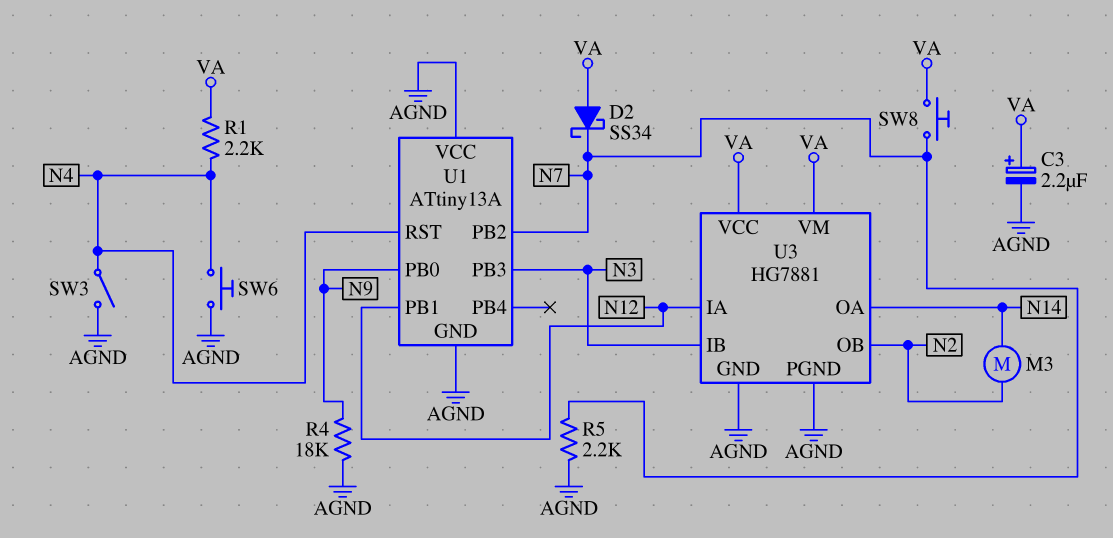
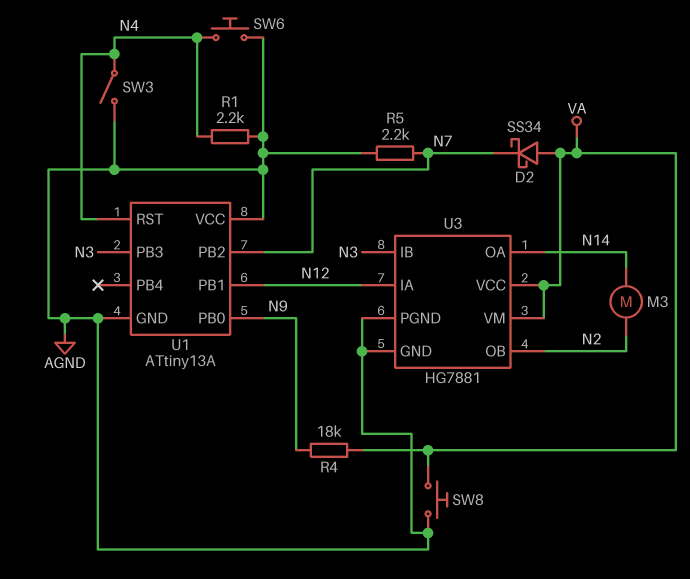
C3: 2.2uF (plus VA, minus AGND) -> none
R1: 2.2k (N4, VA) -> 2.2k (AGND, N4)
R4: 18k (AGND, N9) -> 18k (N9, VA)
SW8: button (N7, VA) -> button (AGND, VA)

